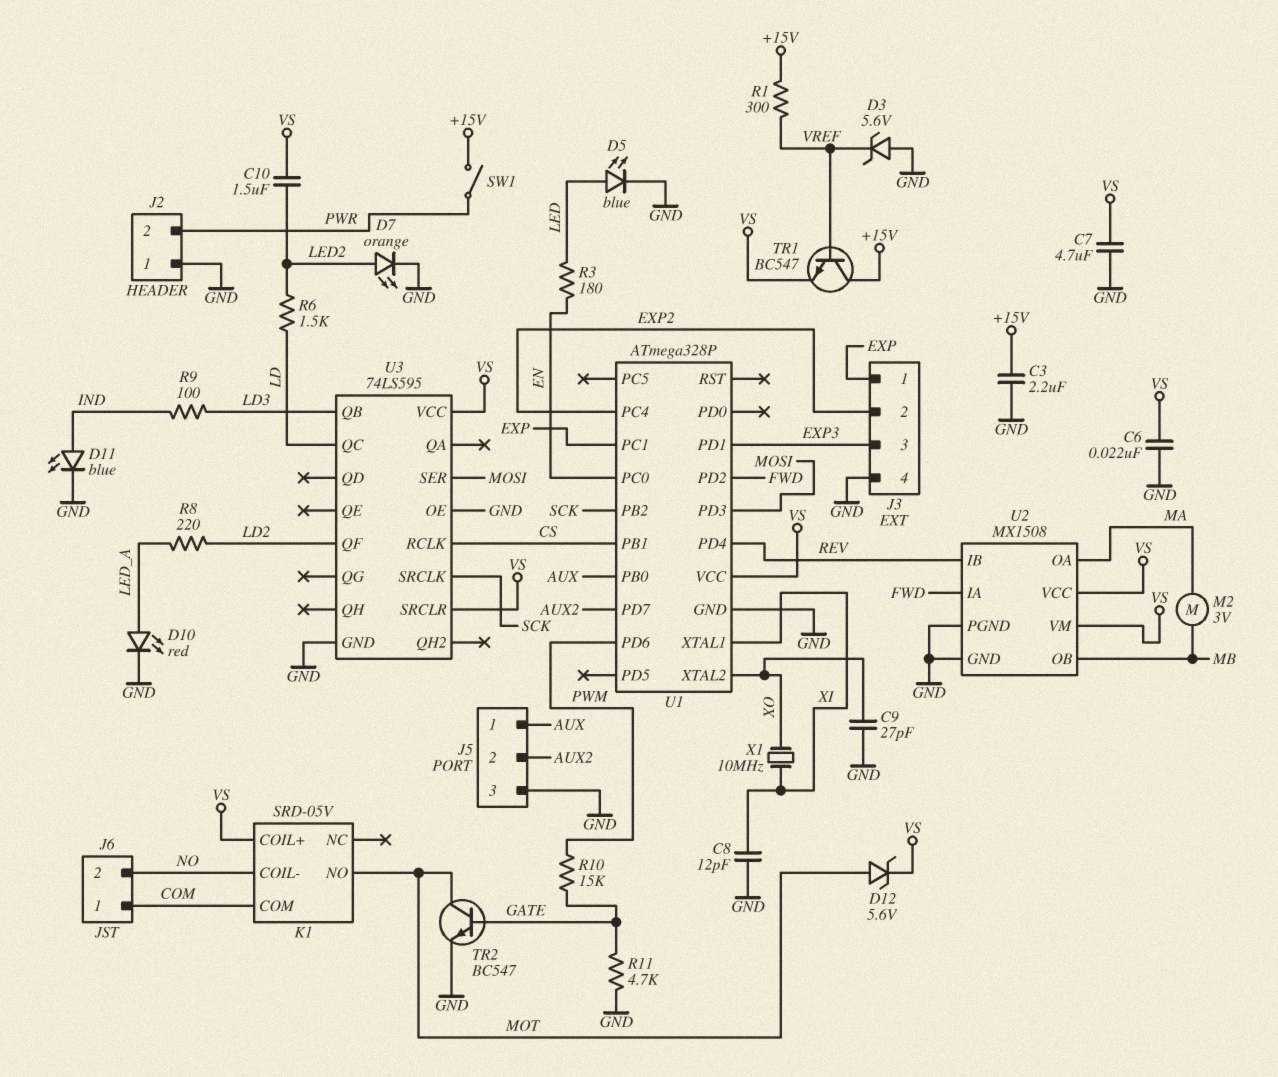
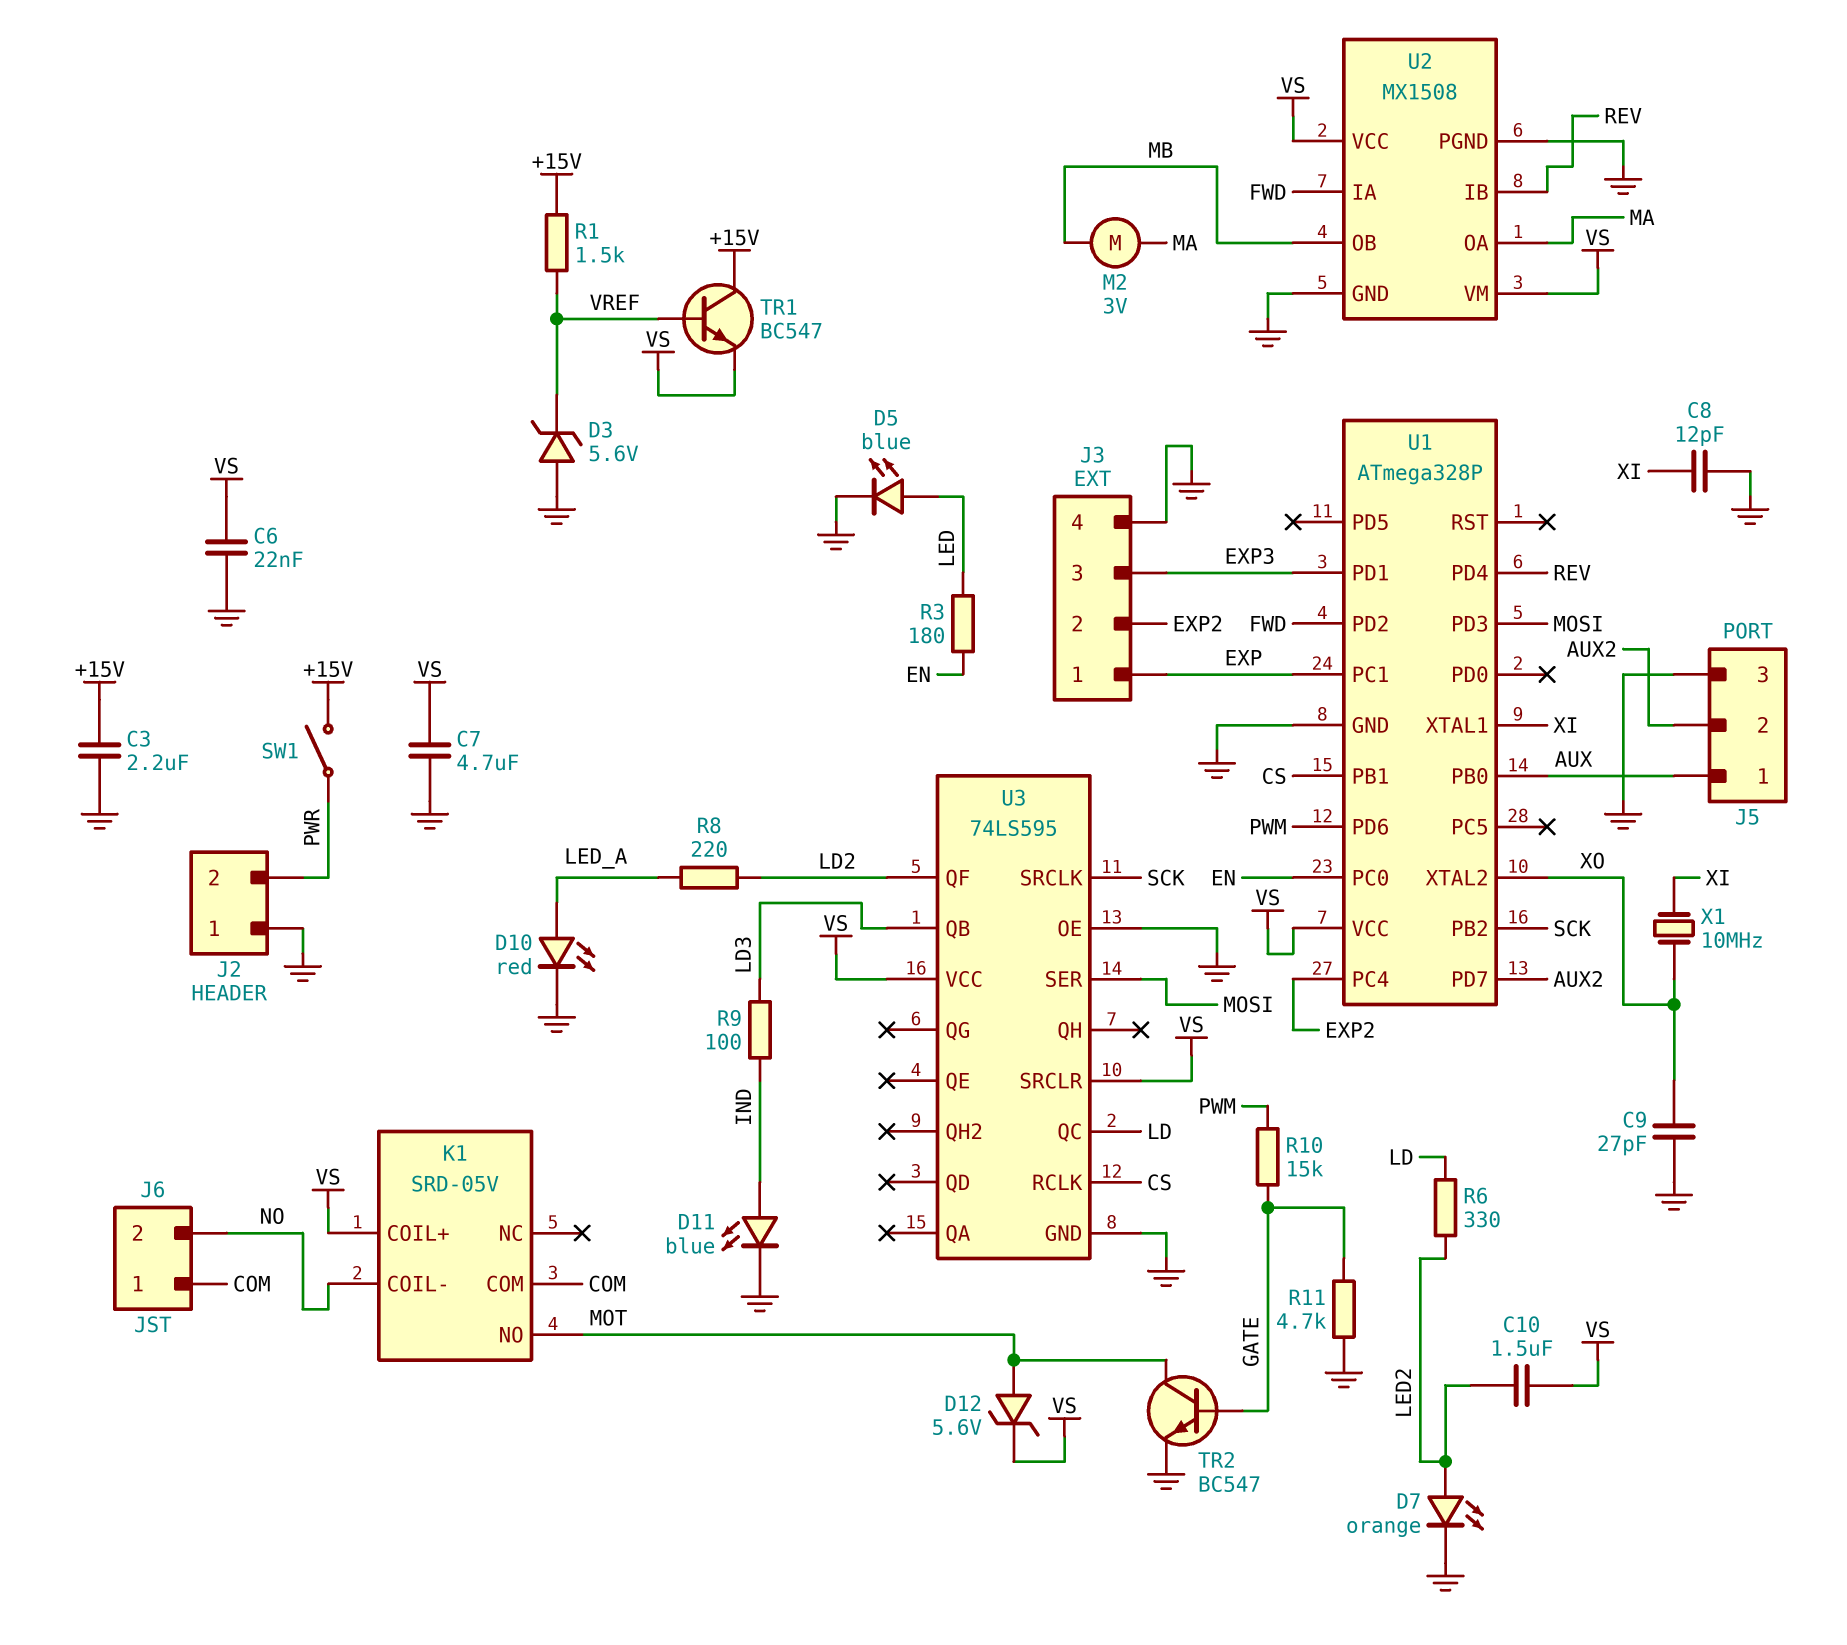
R1: 300 (+15V, VREF) -> 1.5k (+15V, VREF)
R6: 1.5k (LD, LED2) -> 330 (LD, LED2)

